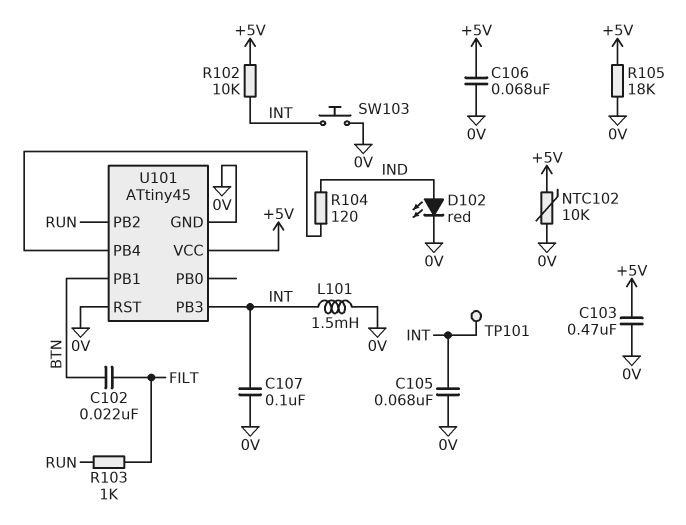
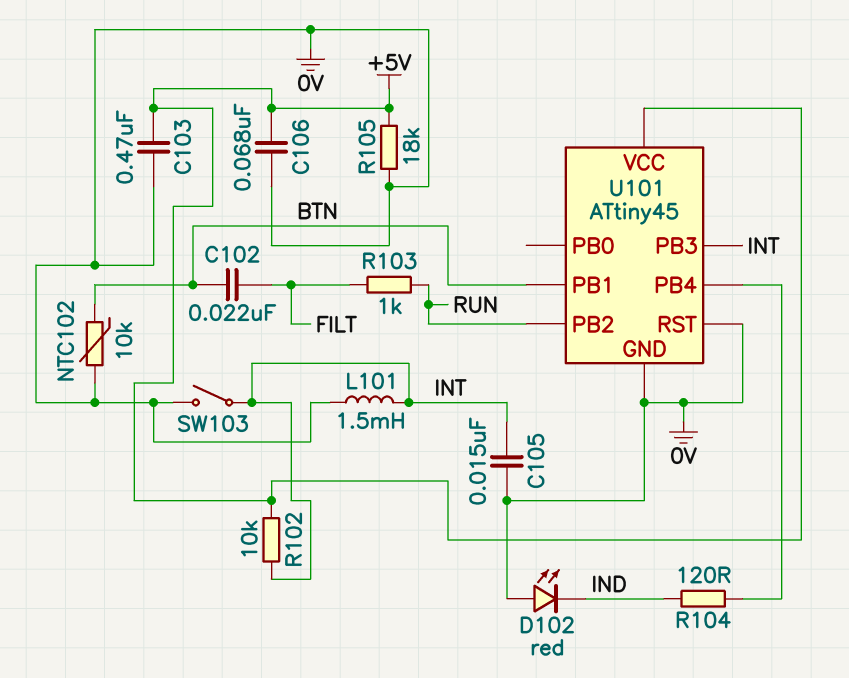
C105: 68nF (0V, INT) -> 15nF (0V, INT)
C107: 100nF (0V, INT) -> none
D102: LED red (A IND, K 0V) -> LED red (A 0V, K IND)
NTC102: 10k (+5V, 0V) -> 10k (0V, BTN)
SW103: button (0V, INT) -> switch (0V, INT)
TP101: test point (INT) -> none

